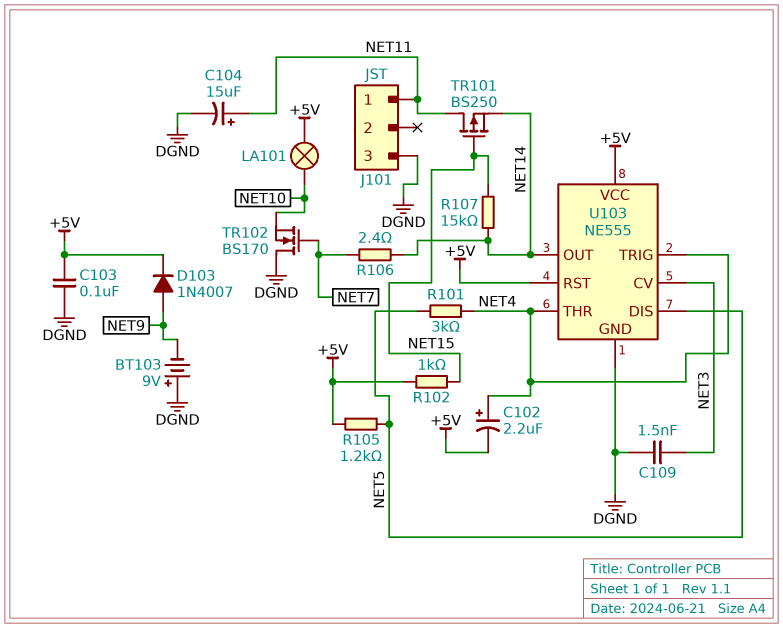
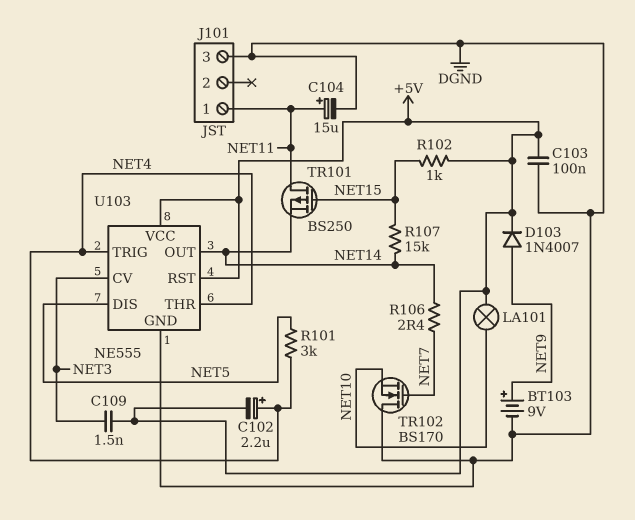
BT103: 9V (plus DGND, minus NET9) -> 9V (plus NET9, minus DGND)
C109: 1.5nF (DGND, NET3) -> 1.5nF (+5V, NET3)
R105: 1.2k (+5V, NET5) -> none

